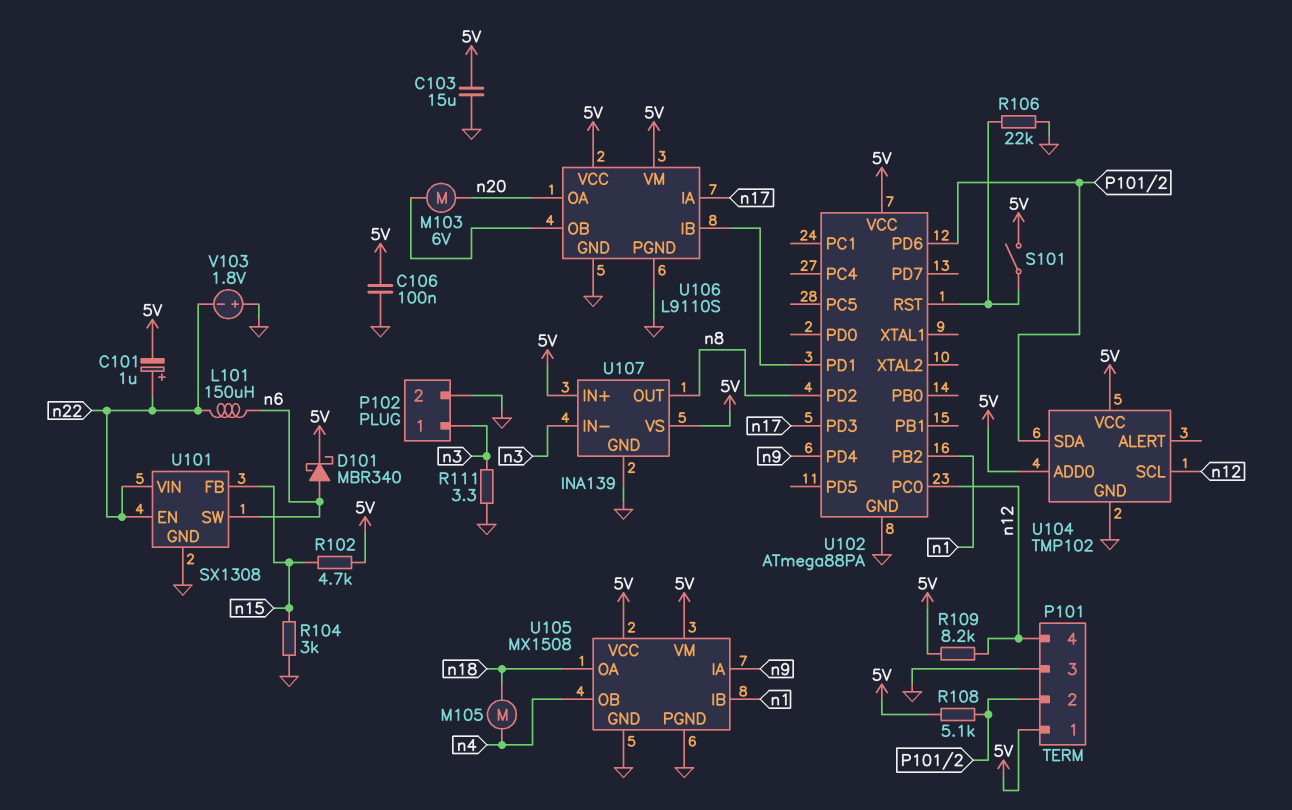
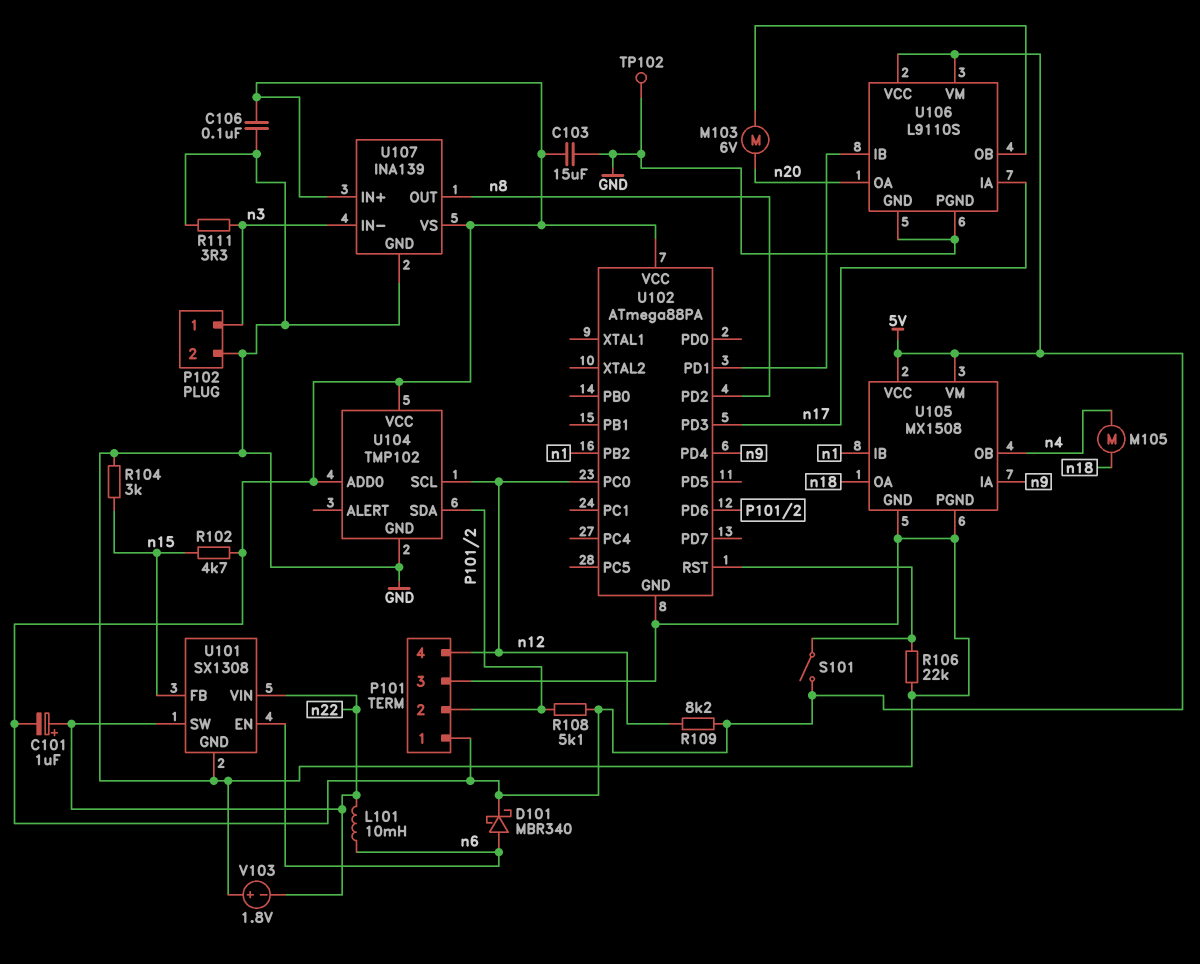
L101: 150uH (n6, n22) -> 10mH (n6, n22)
TP102: none -> test point (GND)
U101 pin EN: n22 -> n6
U101 pin SW: n6 -> n22

